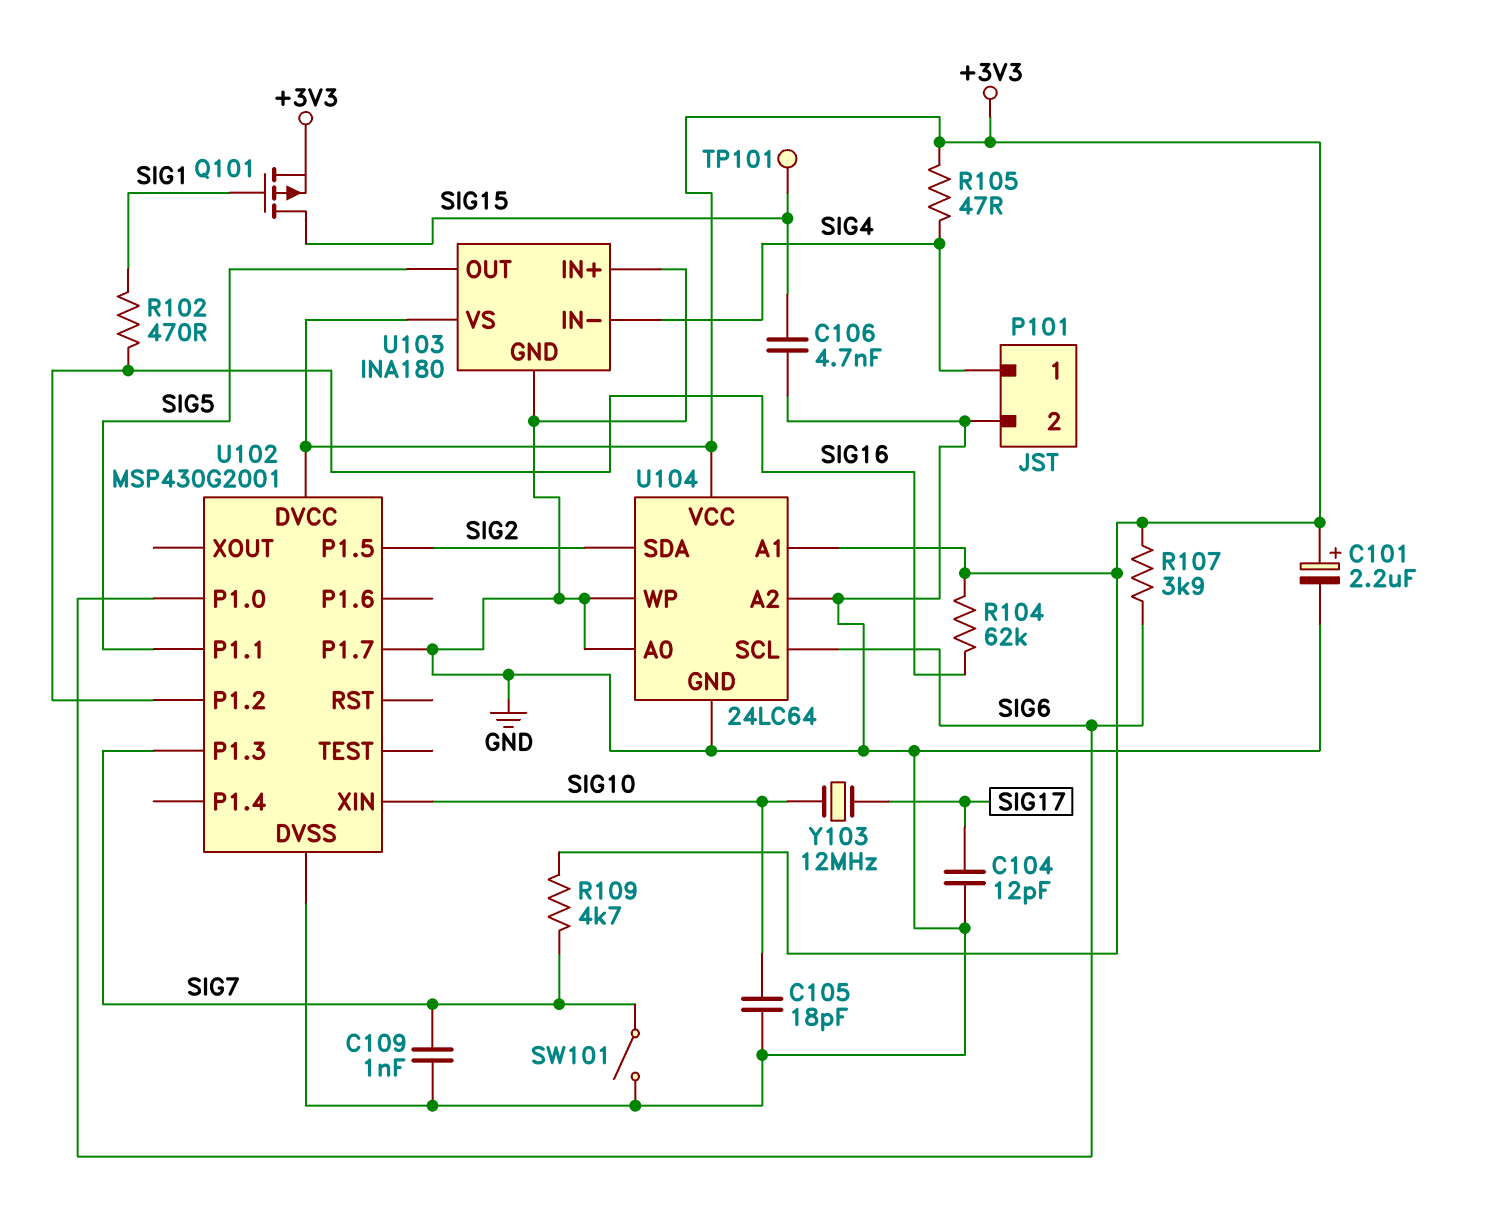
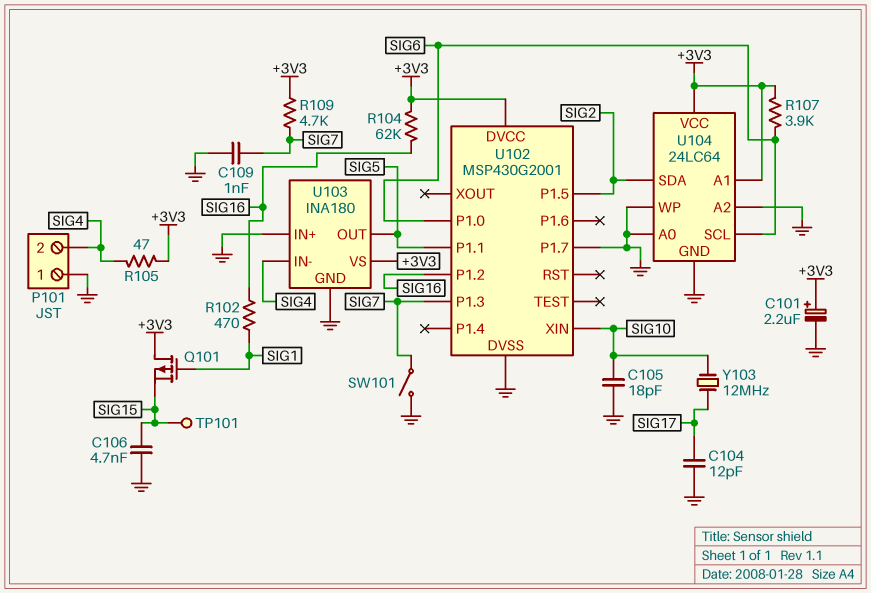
P101 pin 1: SIG4 -> GND
P101 pin 2: GND -> SIG4
Q101: PMOS (G SIG1, D SIG15, S +3V3) -> PMOS (G SIG1, D +3V3, S SIG15)

